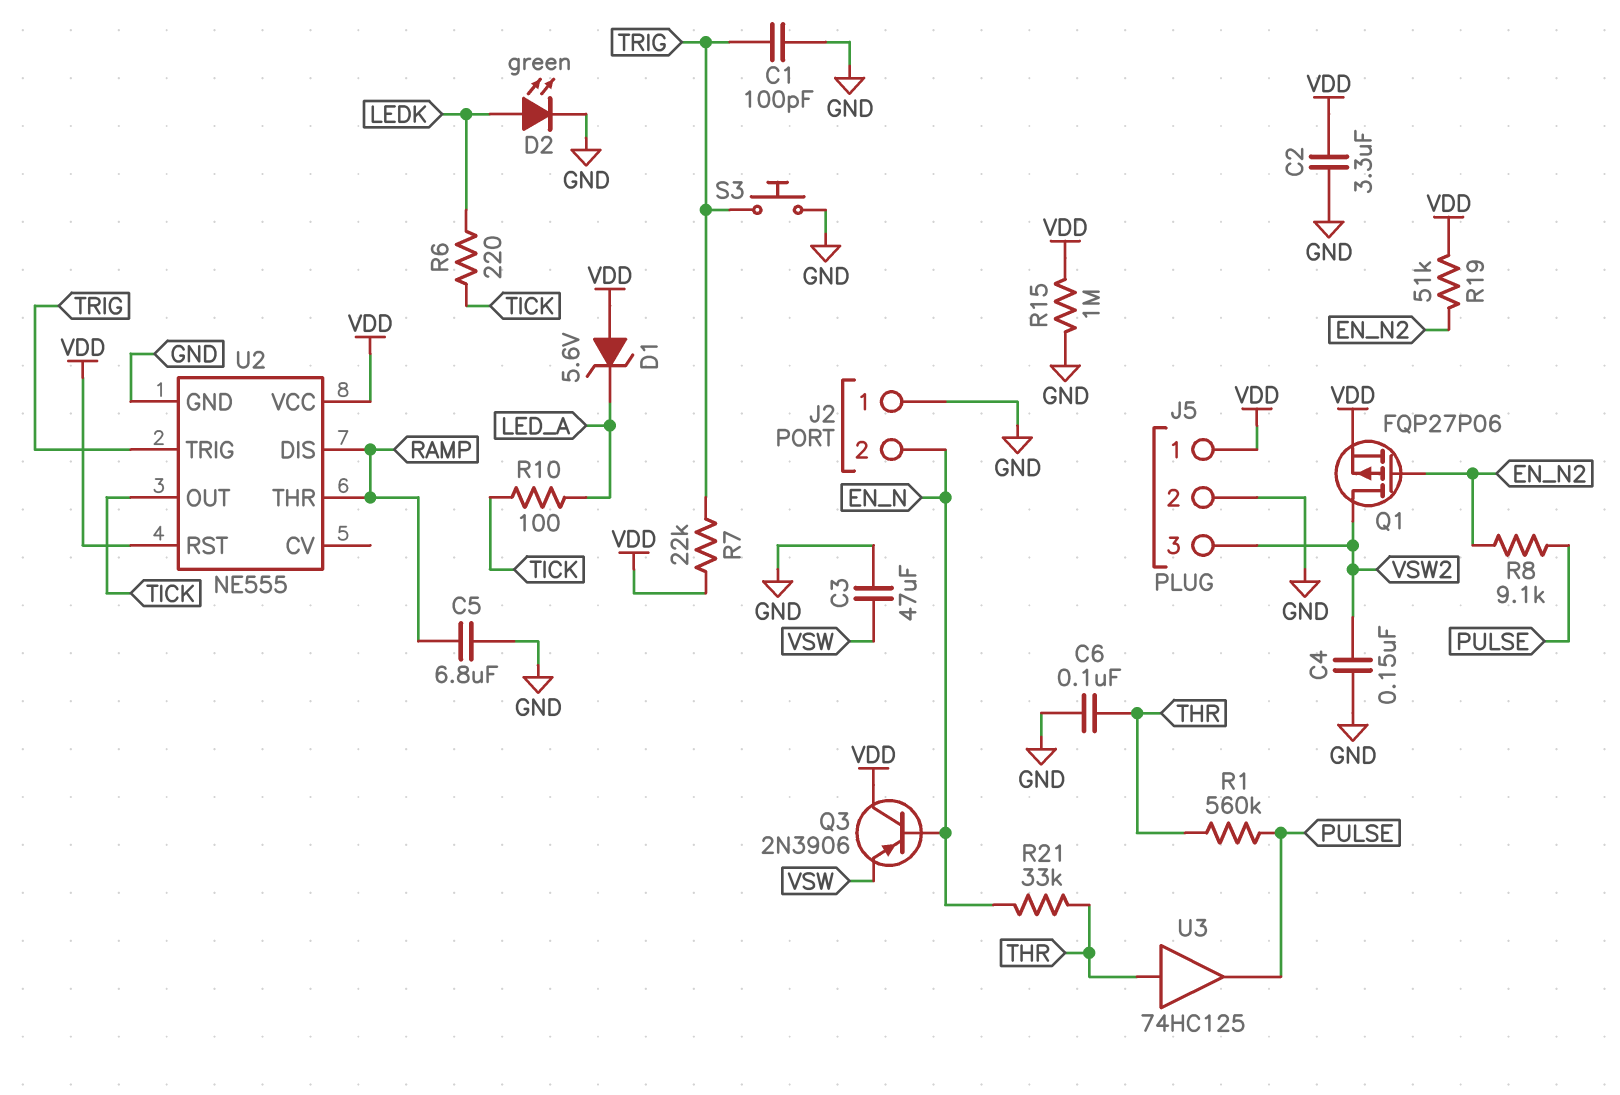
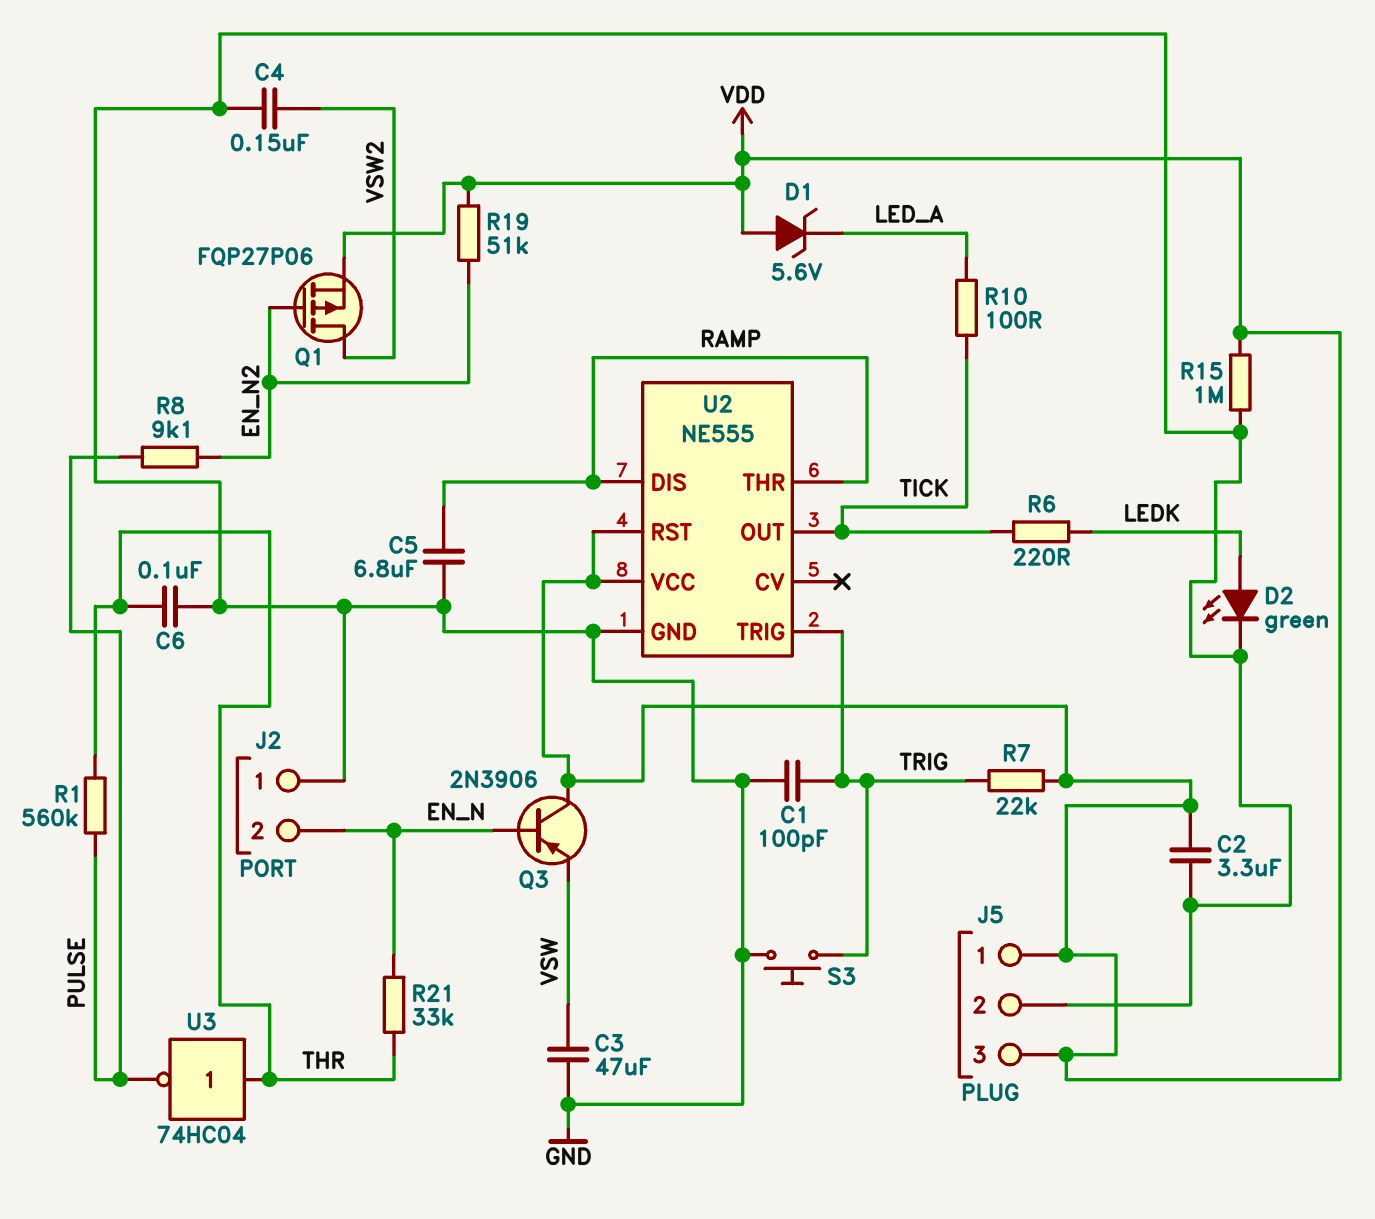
J5 pin 3: VSW2 -> VDD
U3: buffer 74HC125 (in THR, out PULSE) -> NOT 74HC04 (in THR, out PULSE)

